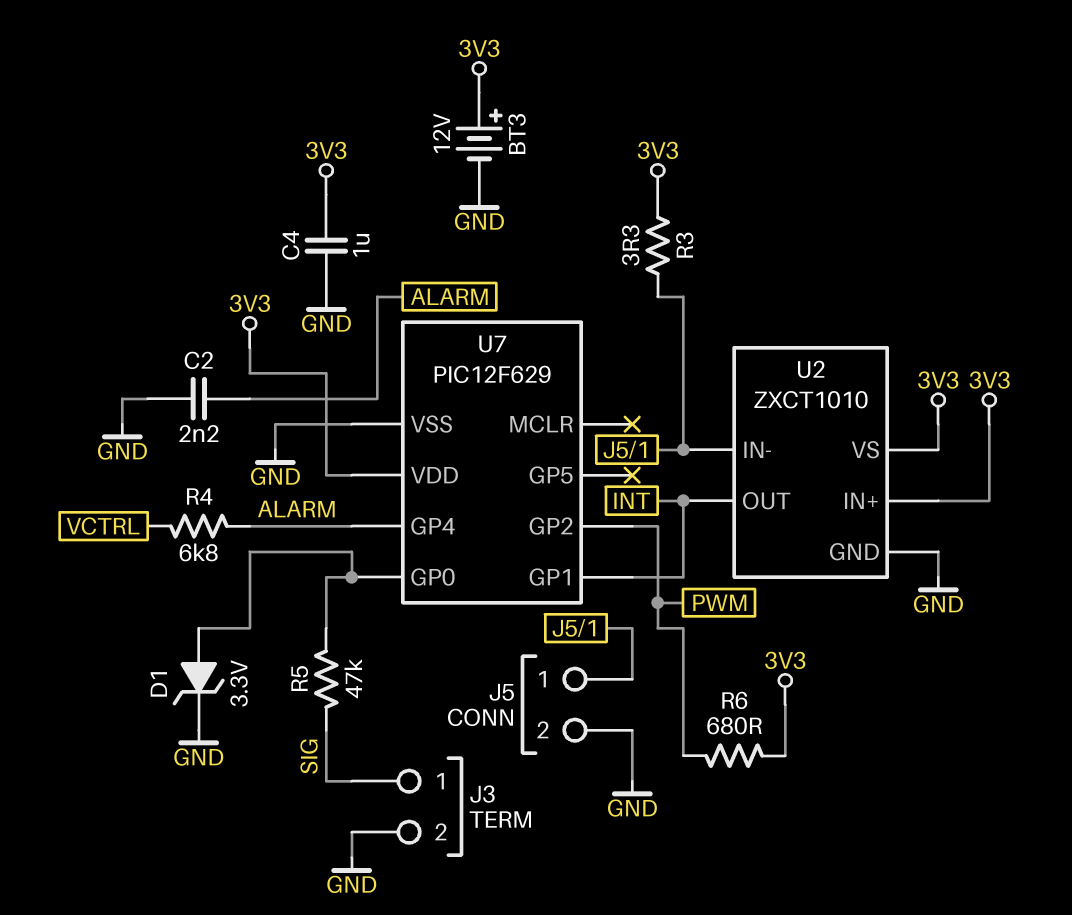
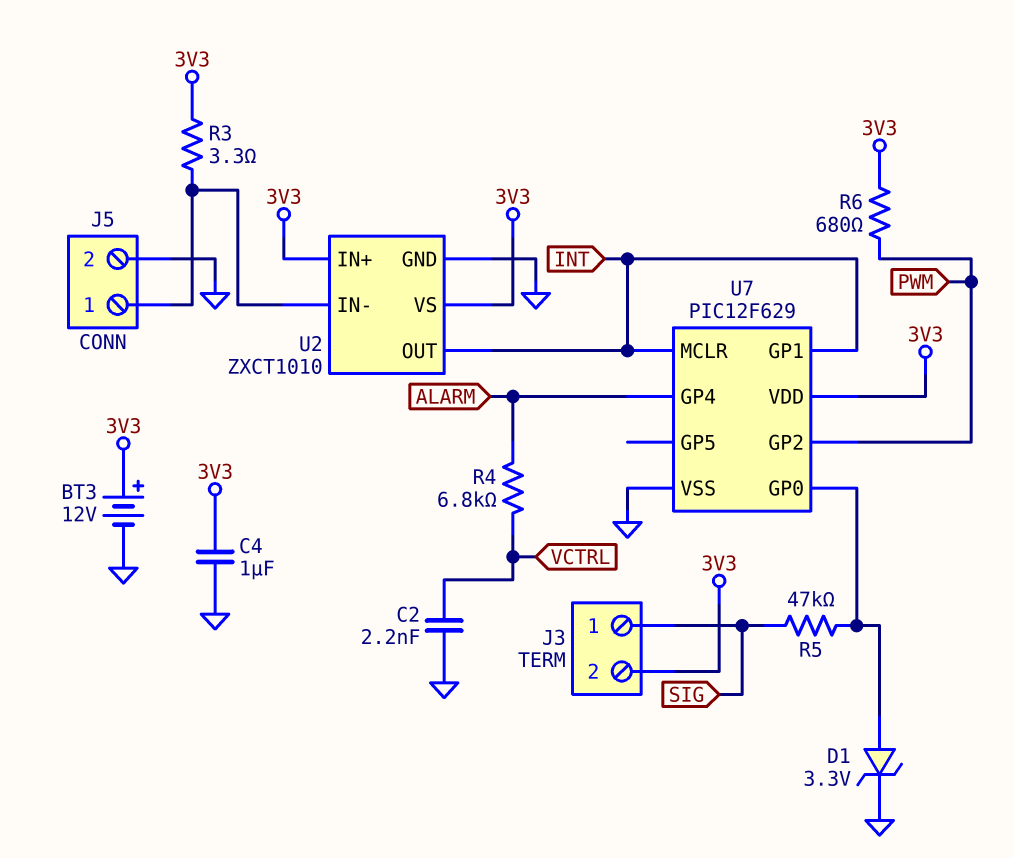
C2: 2.2nF (ALARM, GND) -> 2.2nF (GND, VCTRL)
J3 pin 2: GND -> 3V3
U7 pin MCLR: none -> INT

